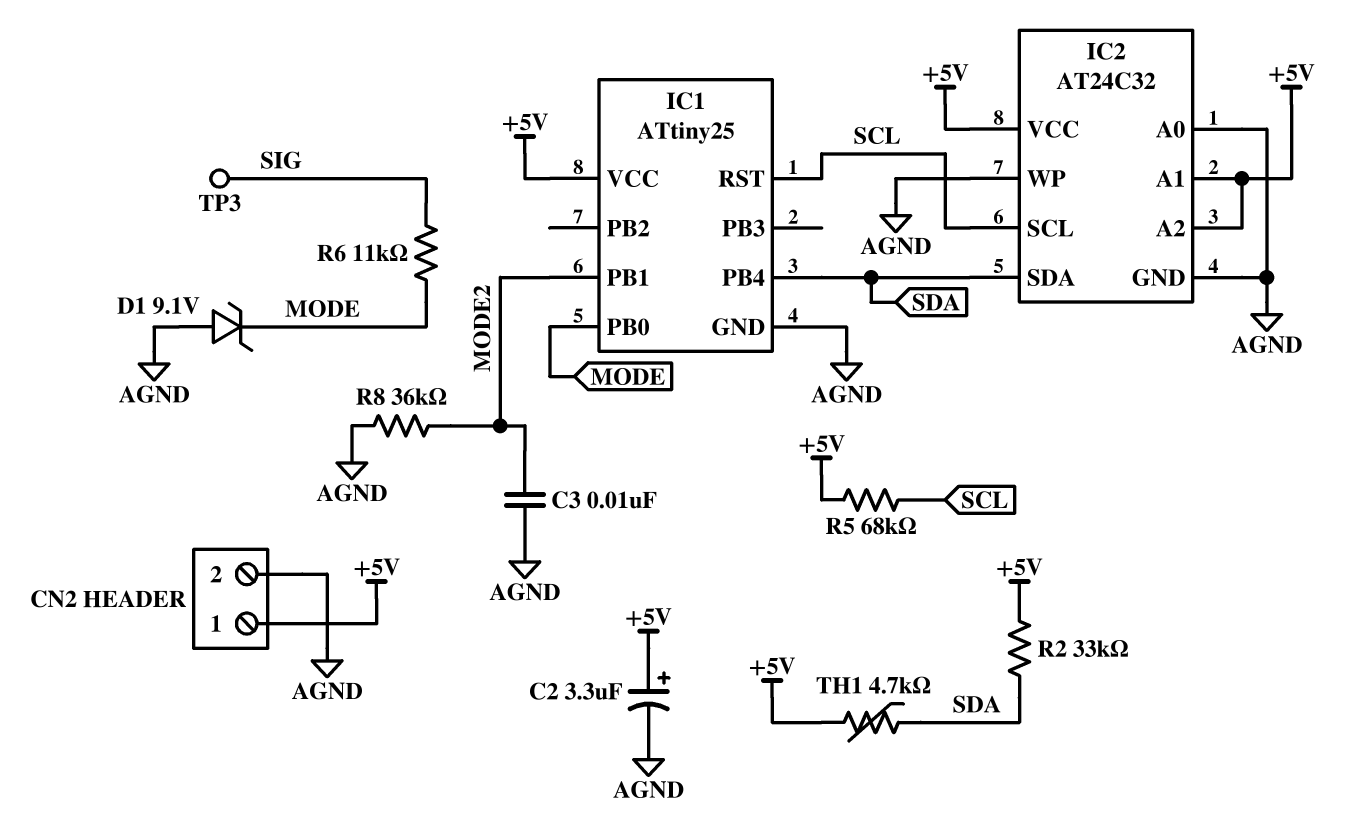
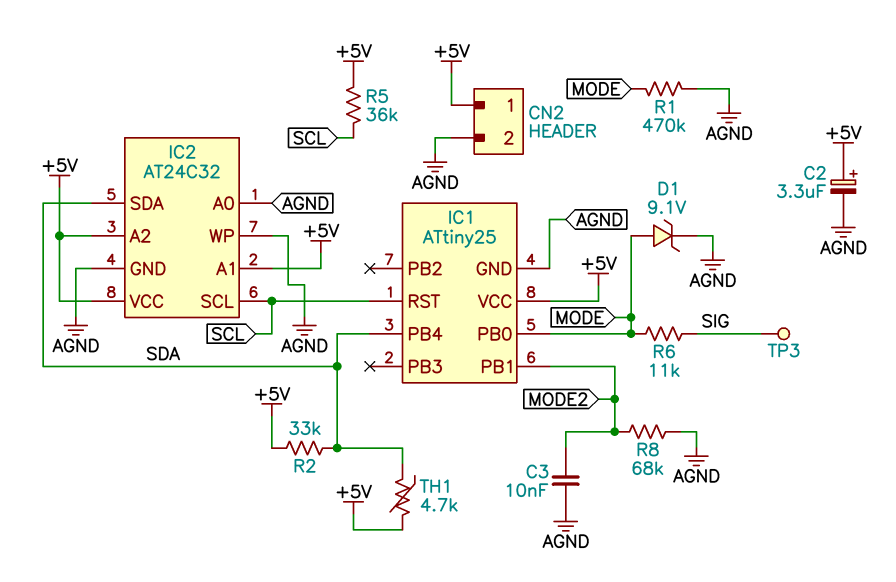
D1: zener 9.1V (A AGND, K MODE) -> zener 9.1V (A MODE, K AGND)
R1: none -> 470k (AGND, MODE)
R5: 68k (+5V, SCL) -> 36k (+5V, SCL)
R8: 36k (AGND, MODE2) -> 68k (AGND, MODE2)

